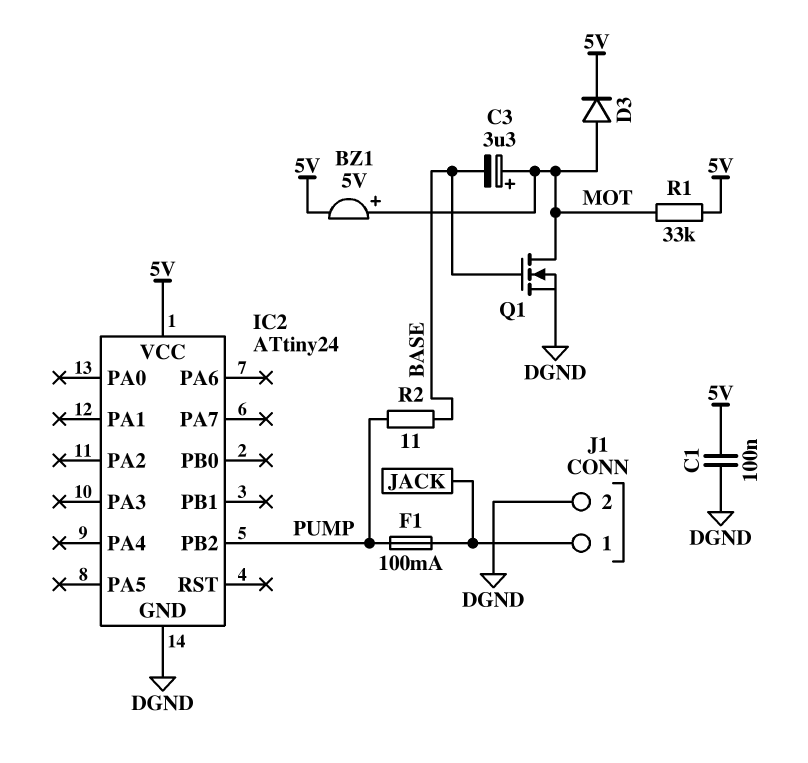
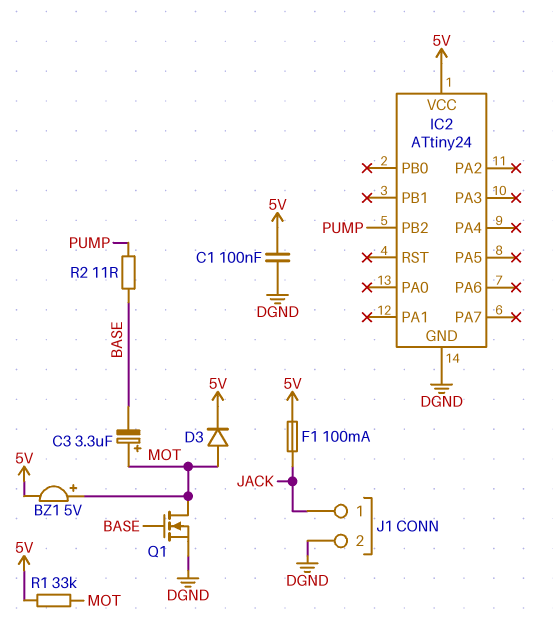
F1: 100mA (JACK, PUMP) -> 100mA (5V, JACK)

